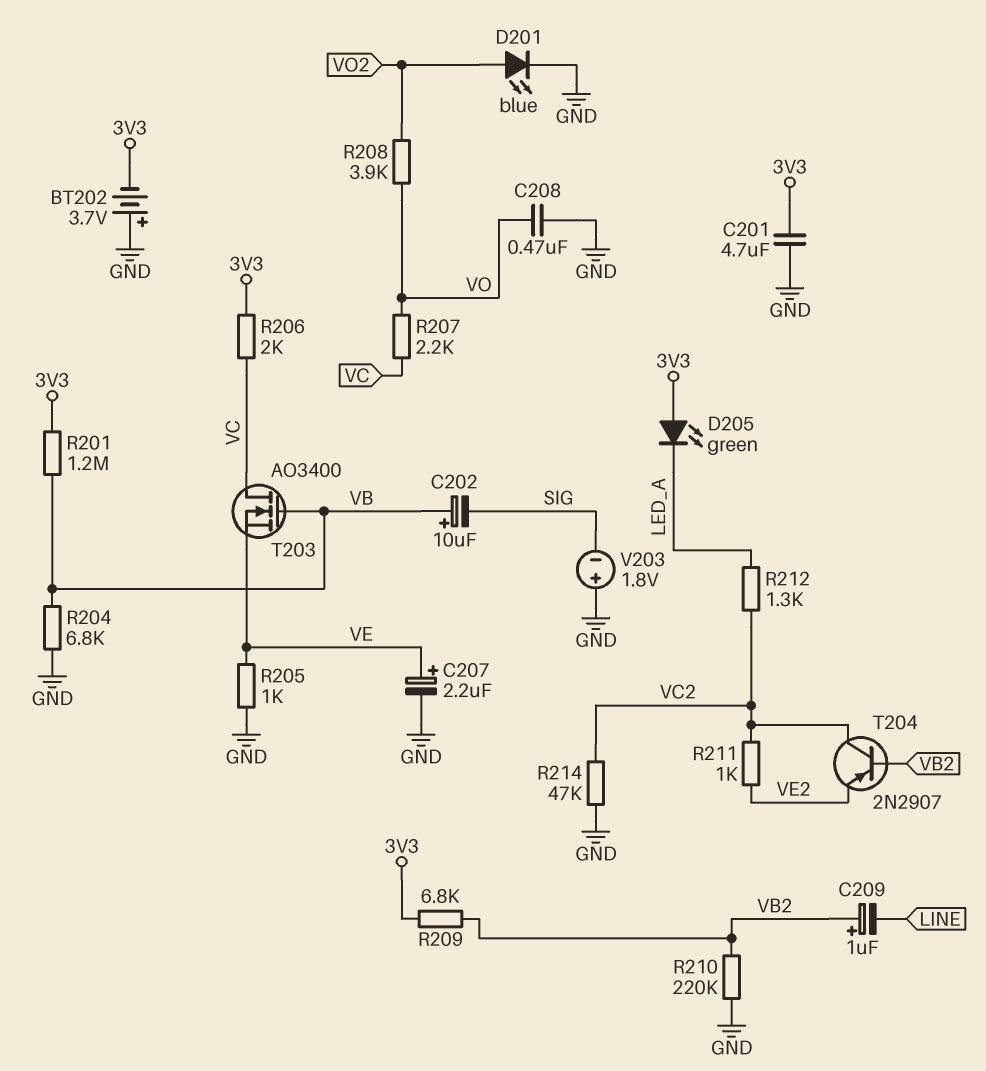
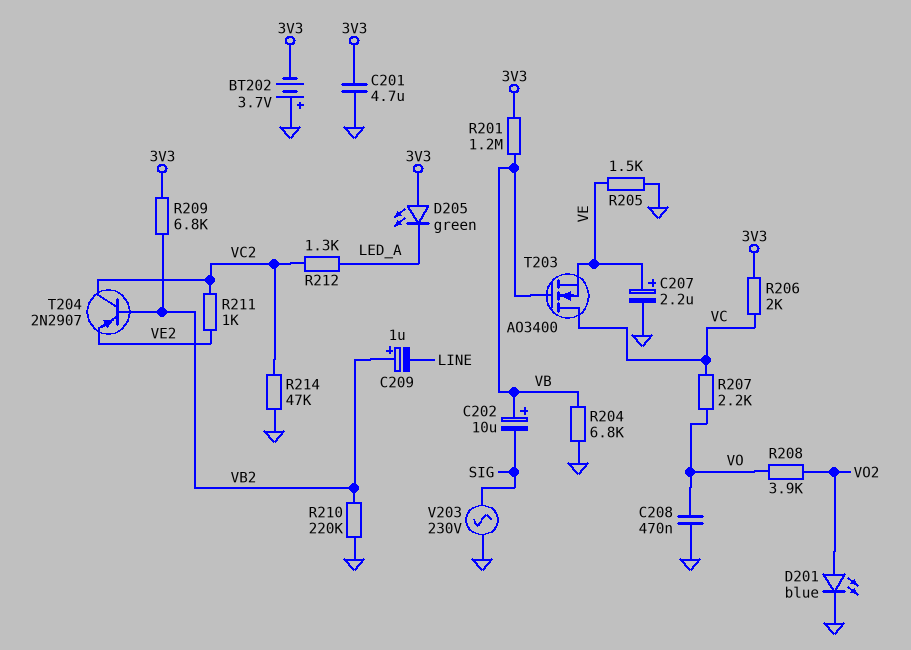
R205: 1k (GND, VE) -> 1.5k (GND, VE)
V203: 1.8V (plus GND, minus SIG) -> AC 230V (GND, SIG)

